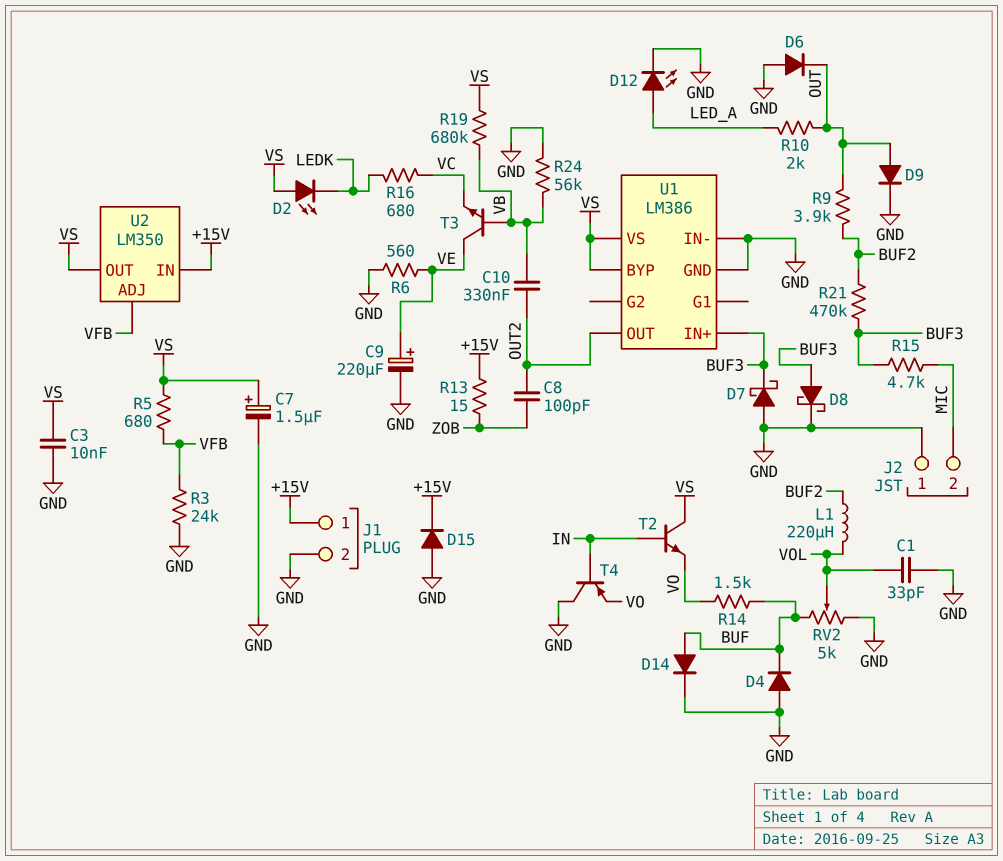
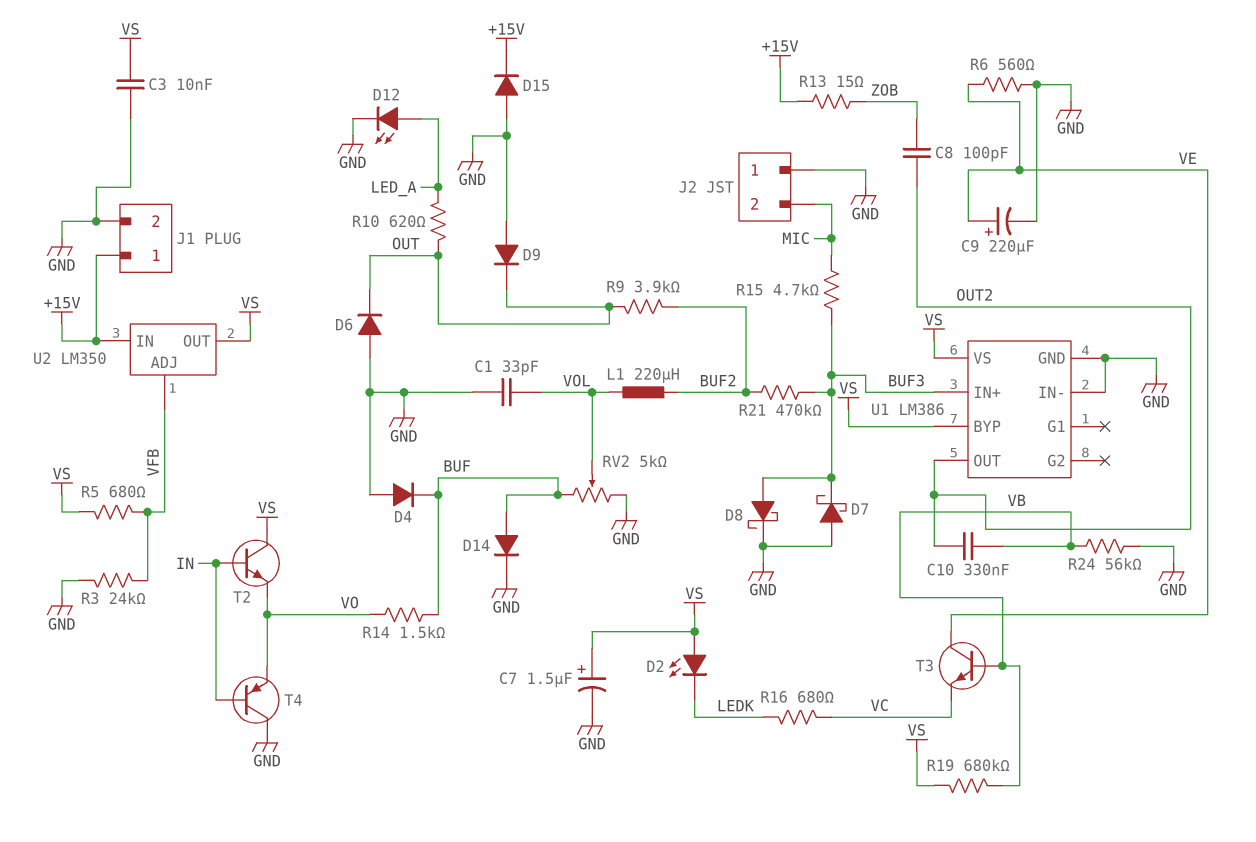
D9: diode (A OUT, K GND) -> diode (A GND, K OUT)
R10: 2k (LED_A, OUT) -> 620 (LED_A, OUT)

